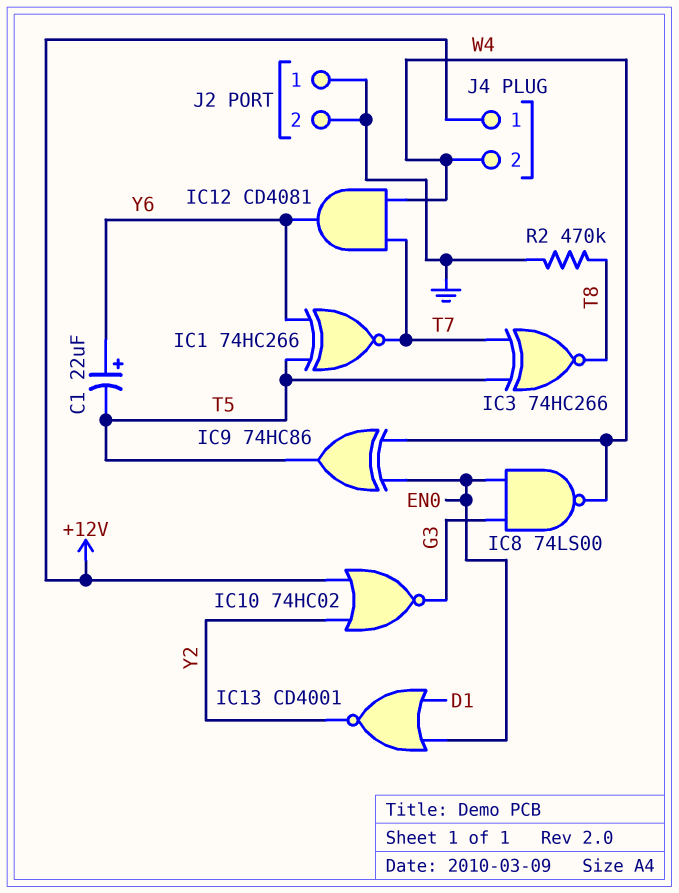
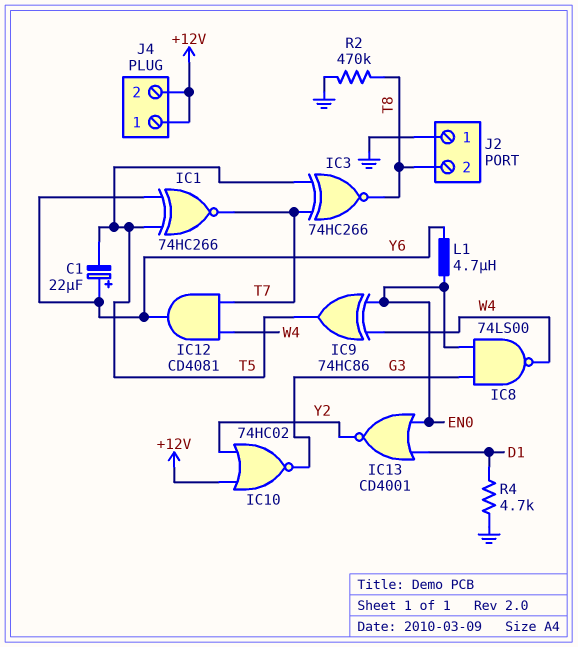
J2 pin 2: GND -> T8
J4 pin 2: W4 -> +12V
L1: none -> 4.7uH (EN0, Y6)
R4: none -> 4.7k (D1, GND)

